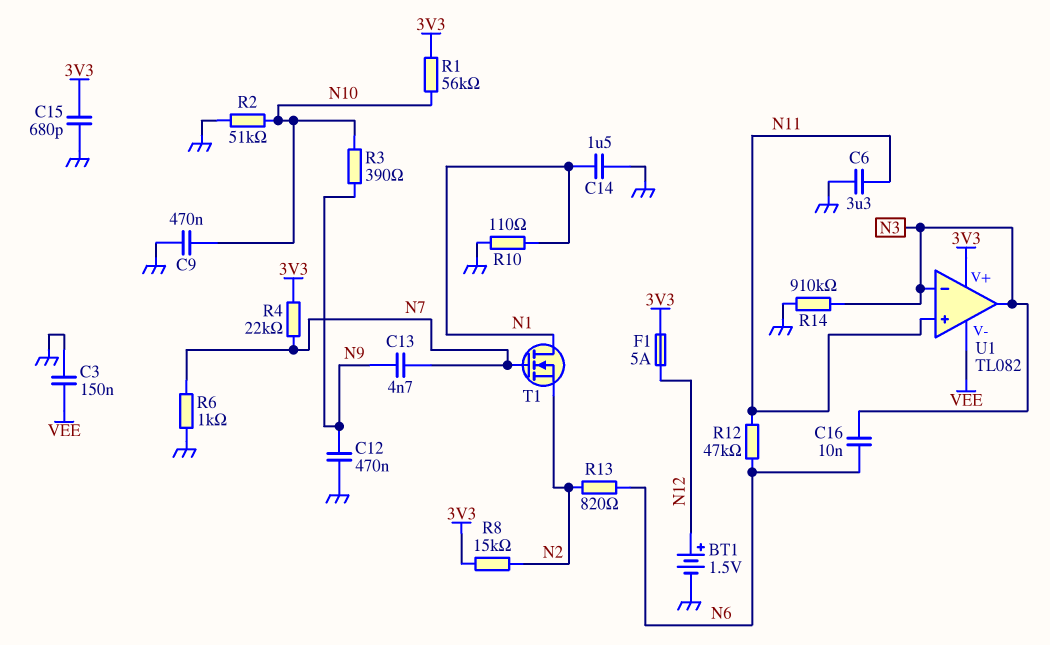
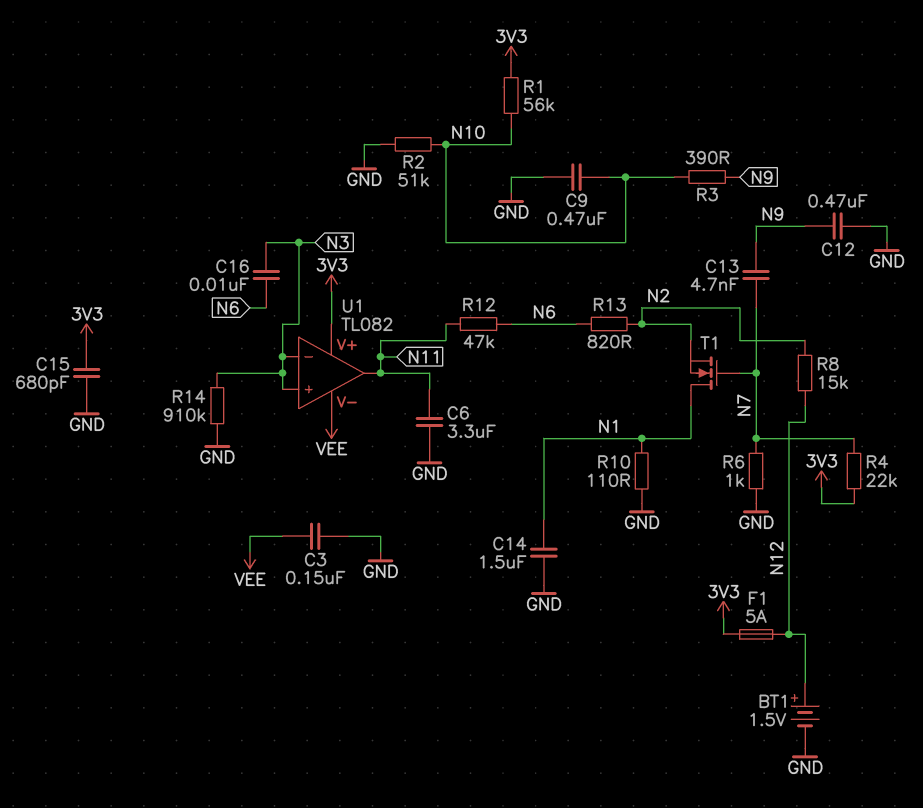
R8: 15k (3V3, N2) -> 15k (N2, N12)
U1 pin in+: N11 -> N3
U1 pin out: N3 -> N11

